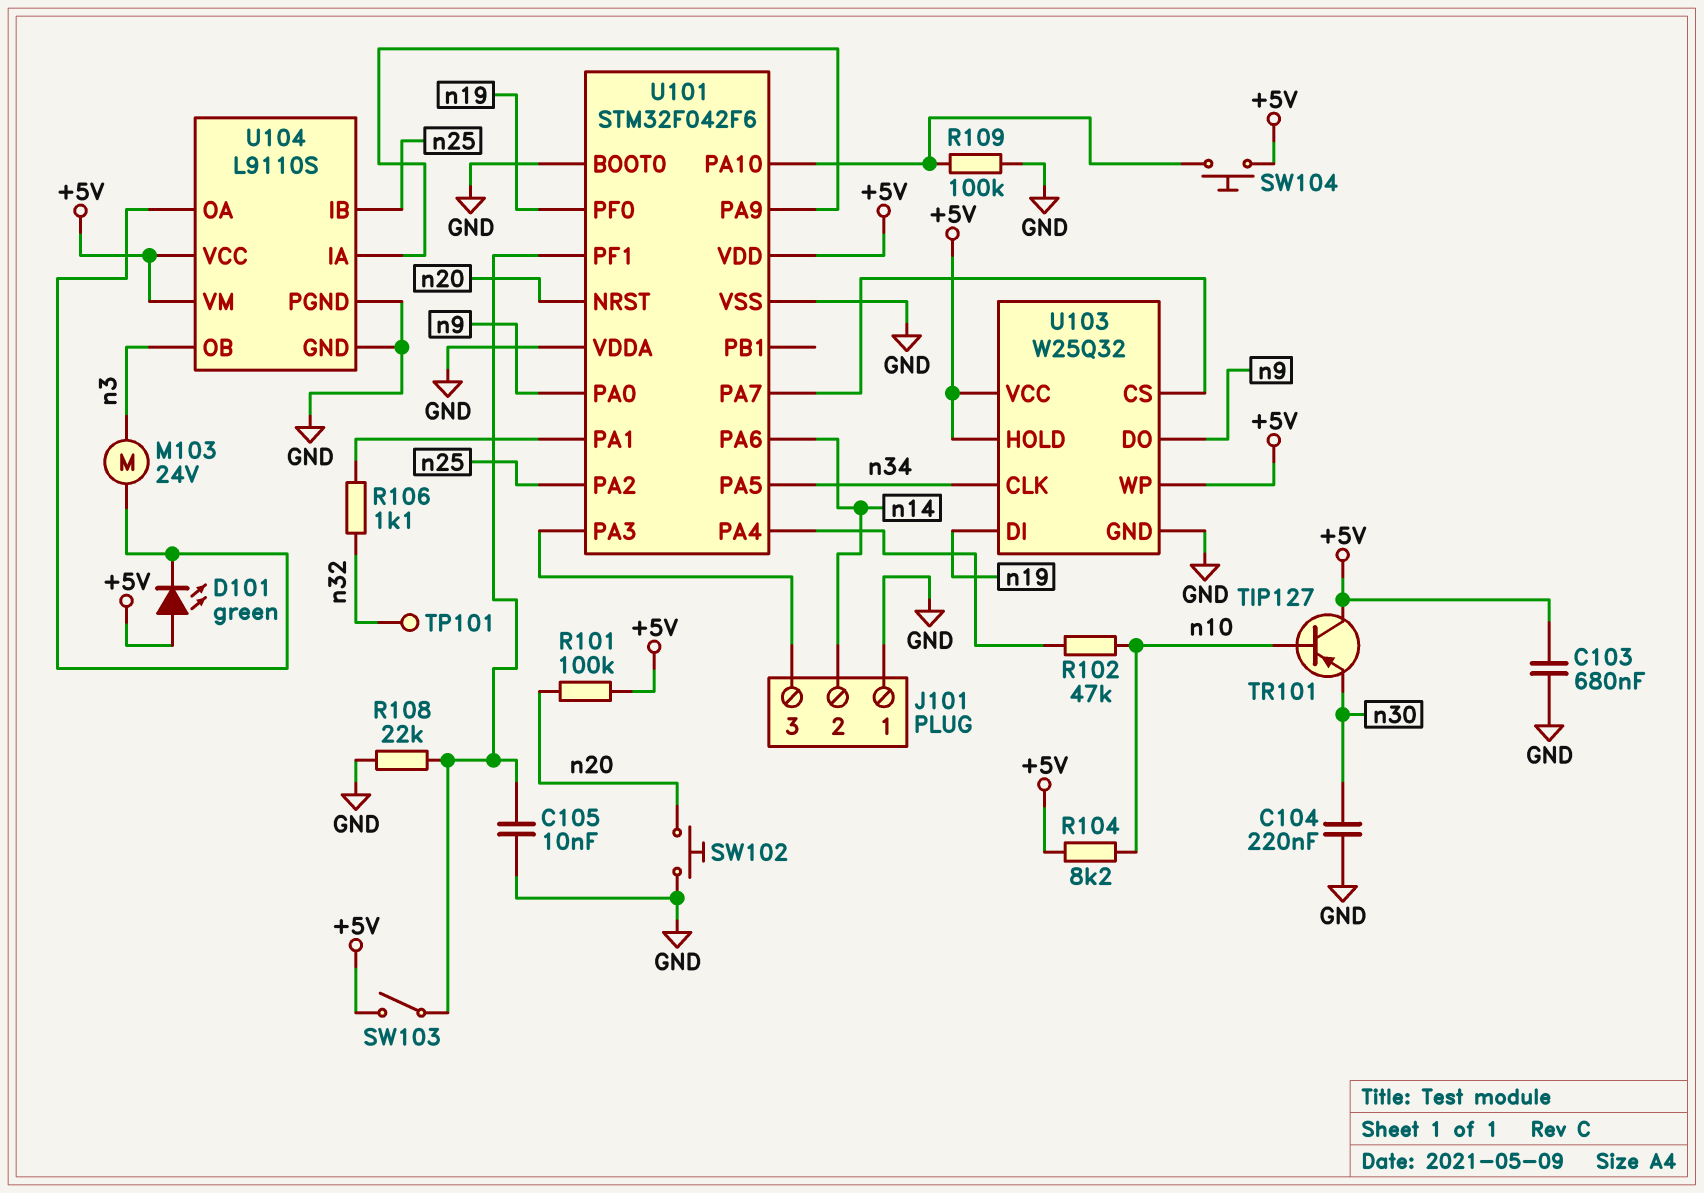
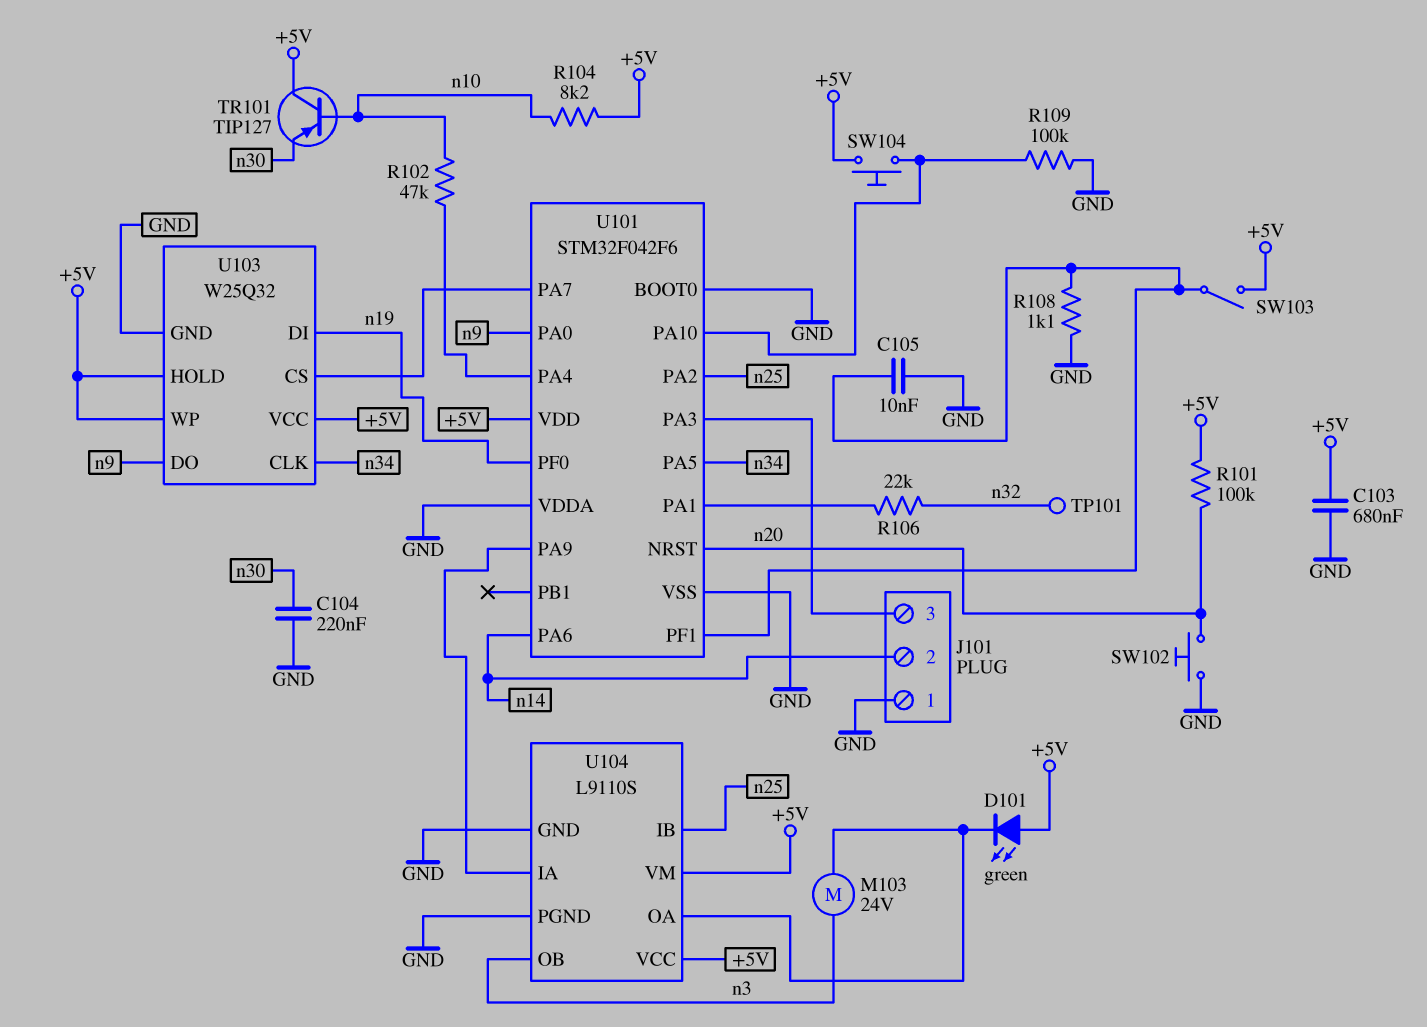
R106: 1.1k (U101/PA1, n32) -> 22k (U101/PA1, n32)
R108: 22k (GND, U101/PF1) -> 1.1k (GND, U101/PF1)

